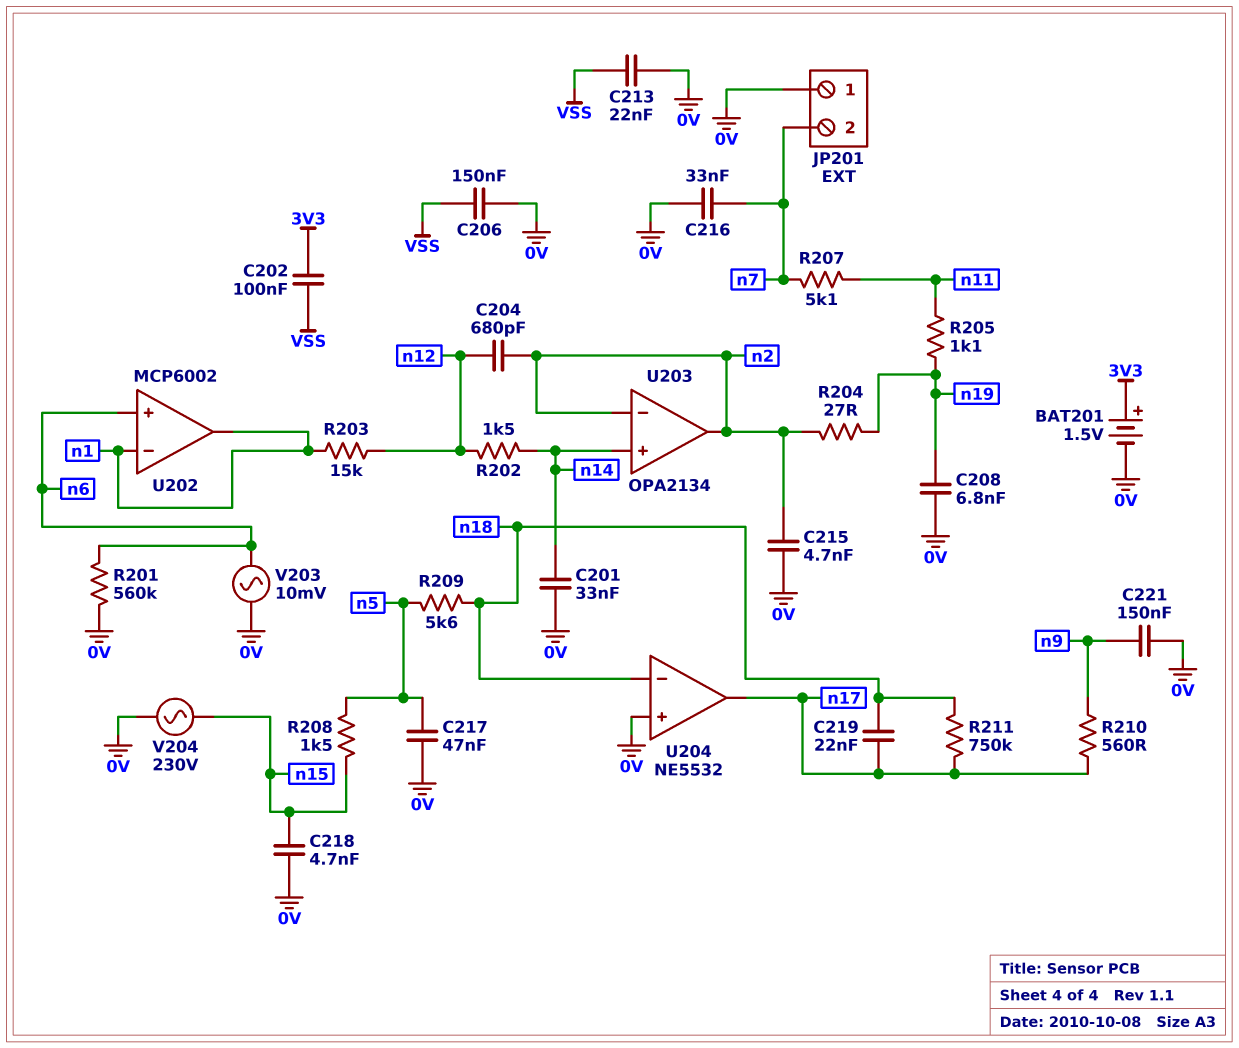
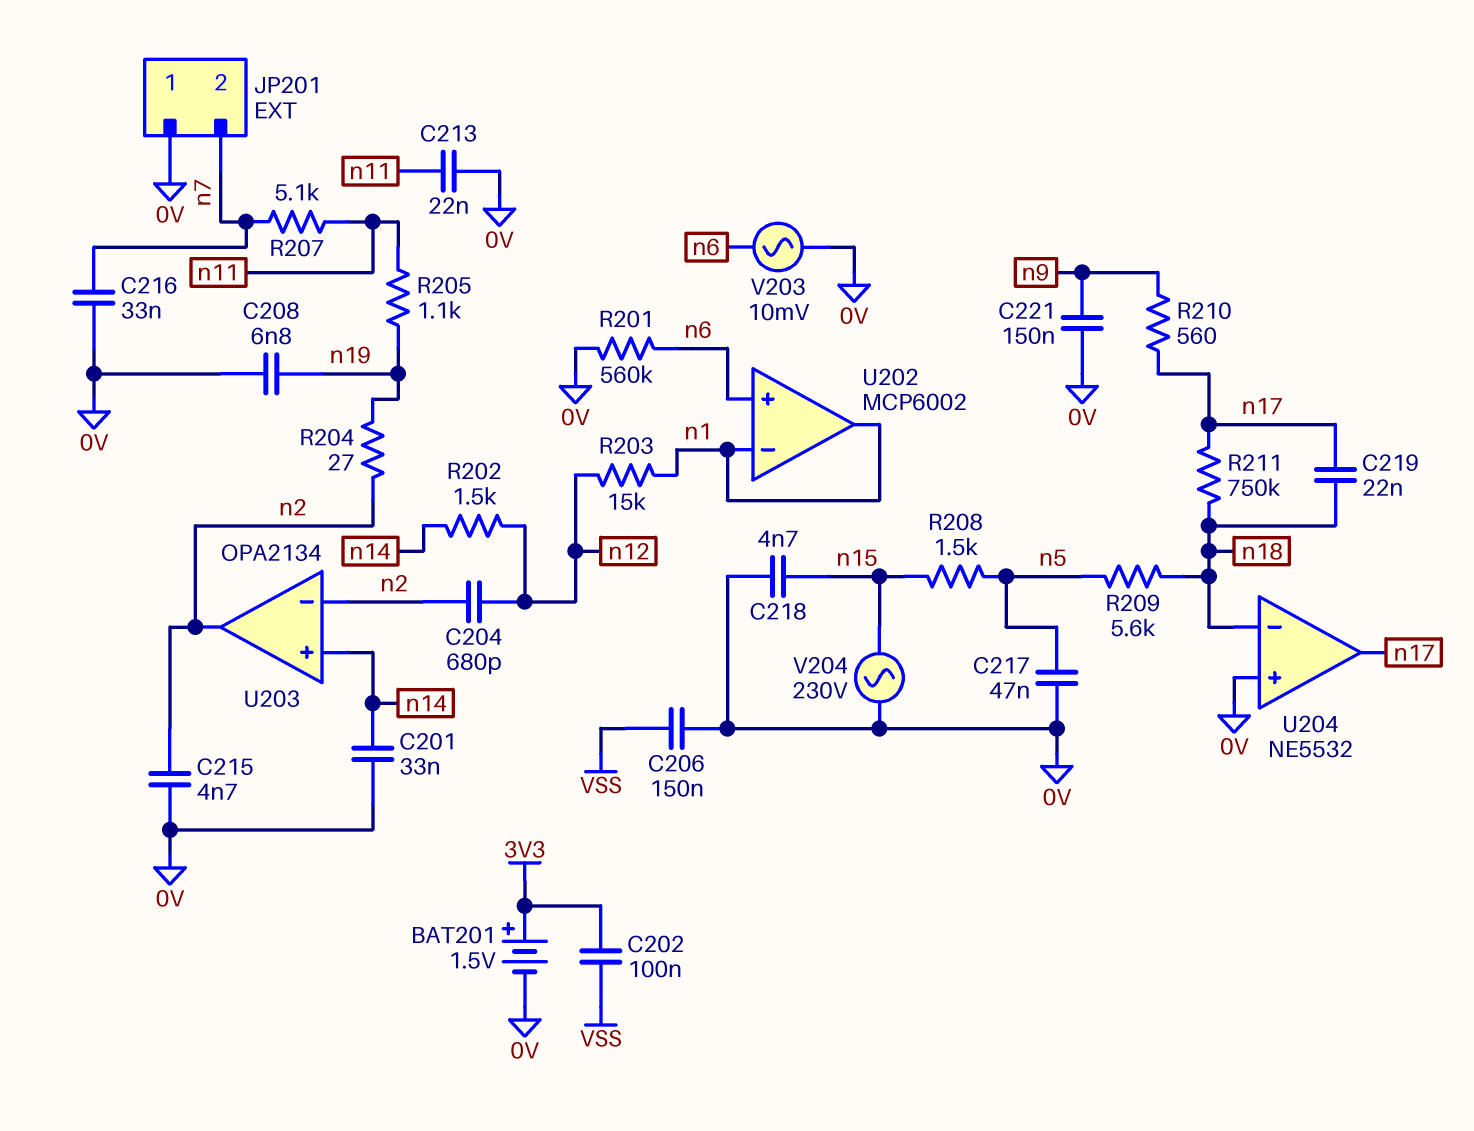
C213: 22nF (0V, VSS) -> 22nF (0V, n11)

